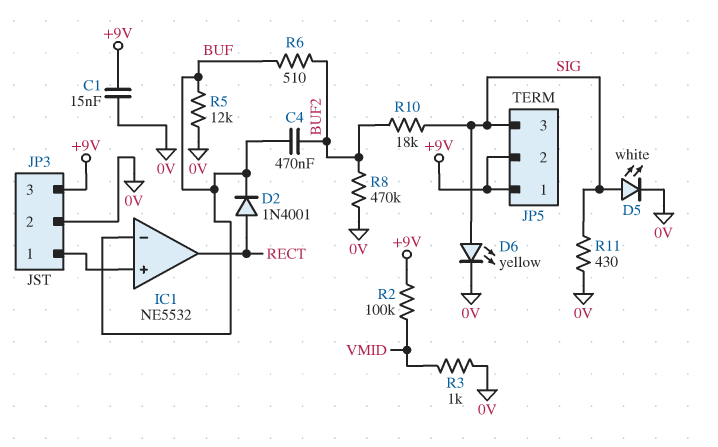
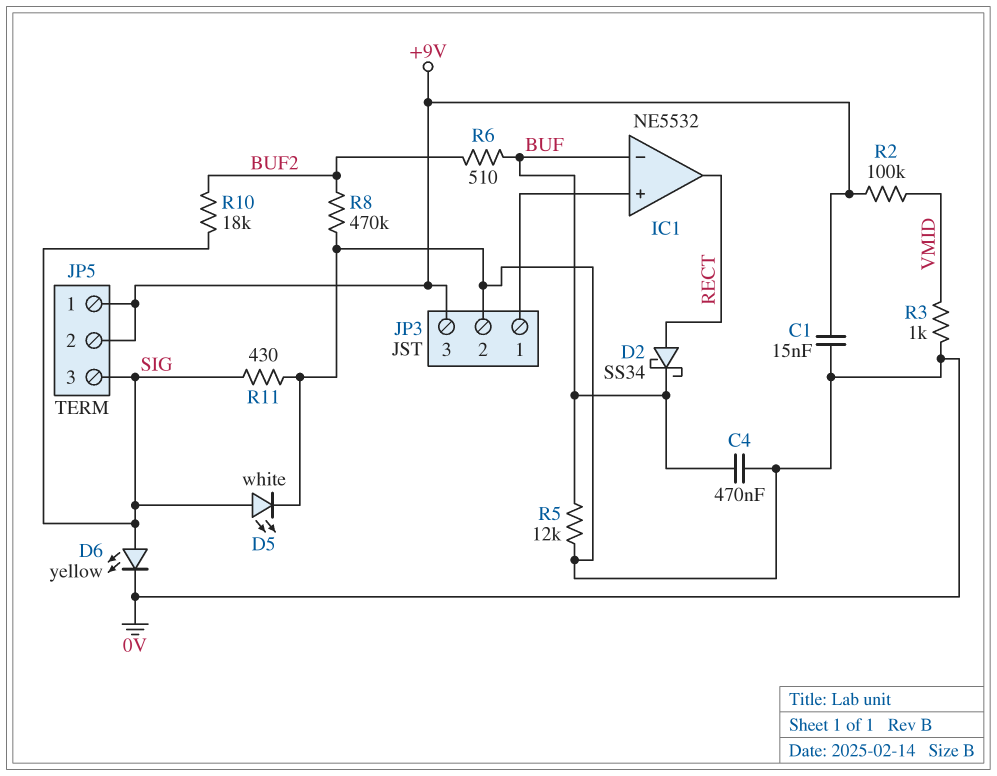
C4: 470nF (BUF, BUF2) -> 470nF (0V, BUF)
D2: diode 1N4001 (A RECT, K BUF) -> schottky SS34 (A RECT, K BUF)

